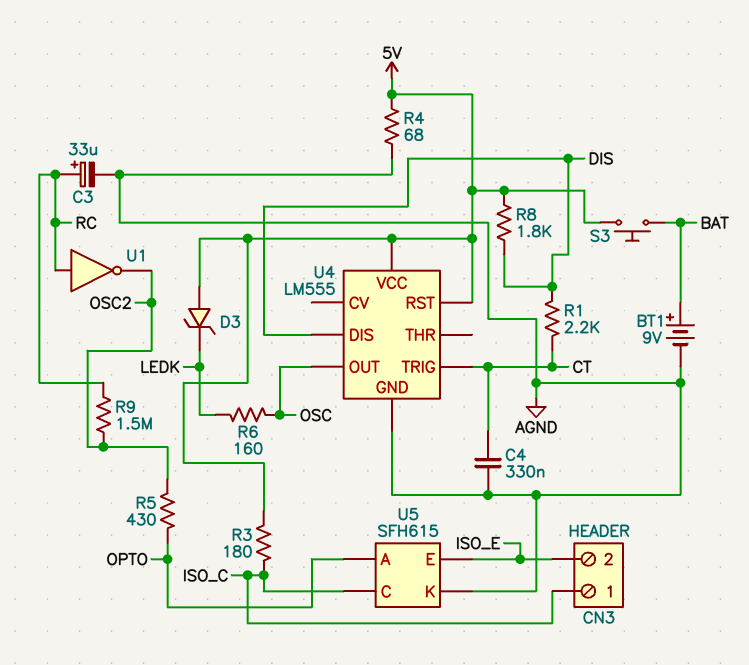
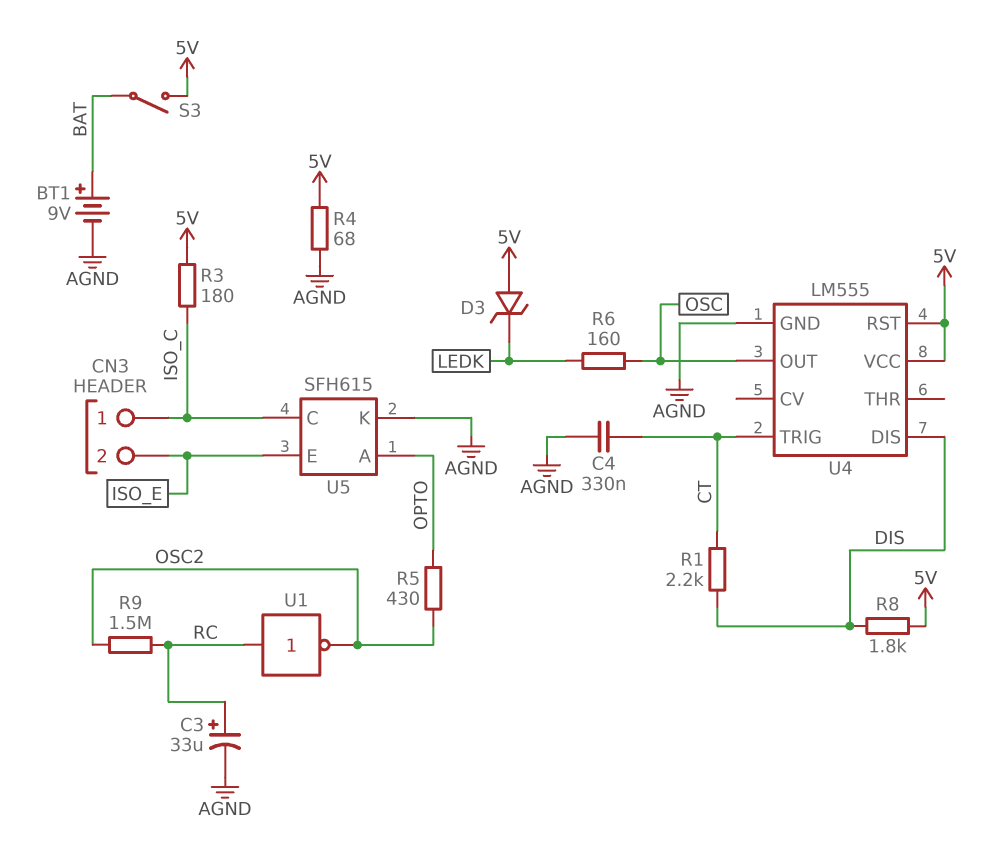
S3: button (5V, BAT) -> switch (5V, BAT)

